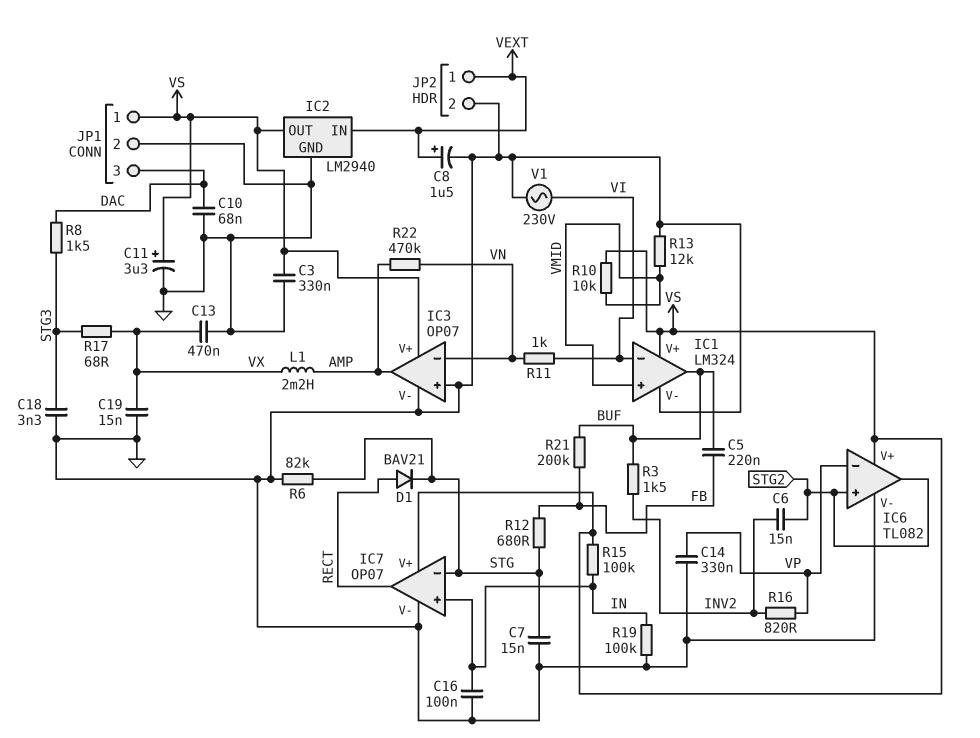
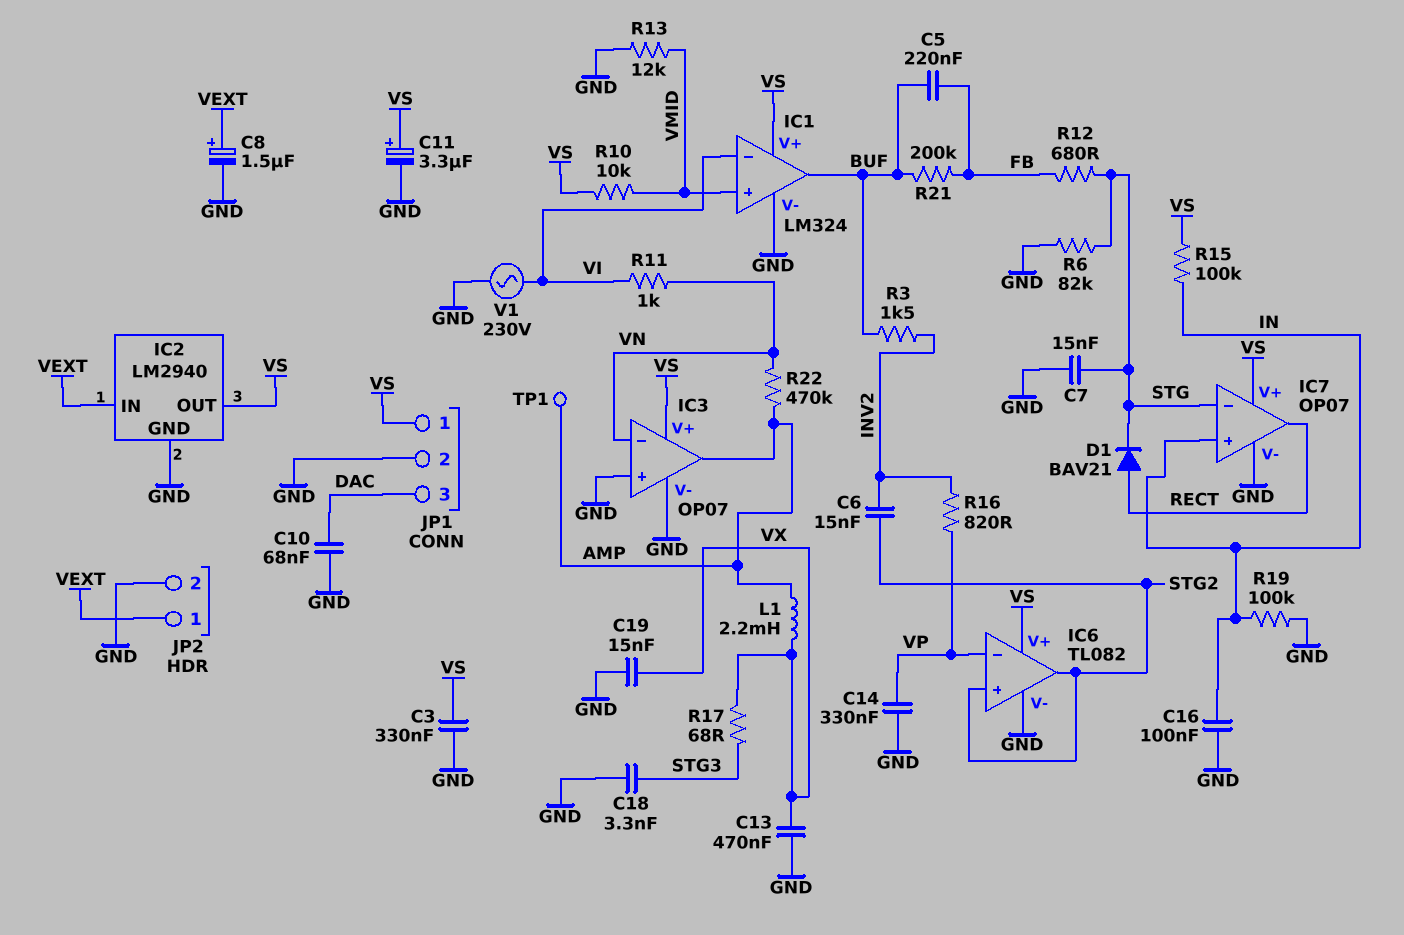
R8: 1.5k (DAC, STG3) -> none
TP1: none -> test point (AMP)

